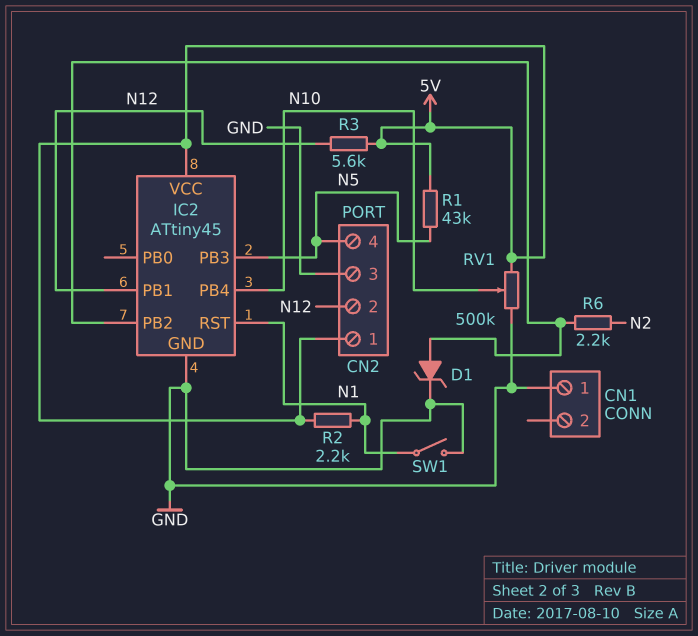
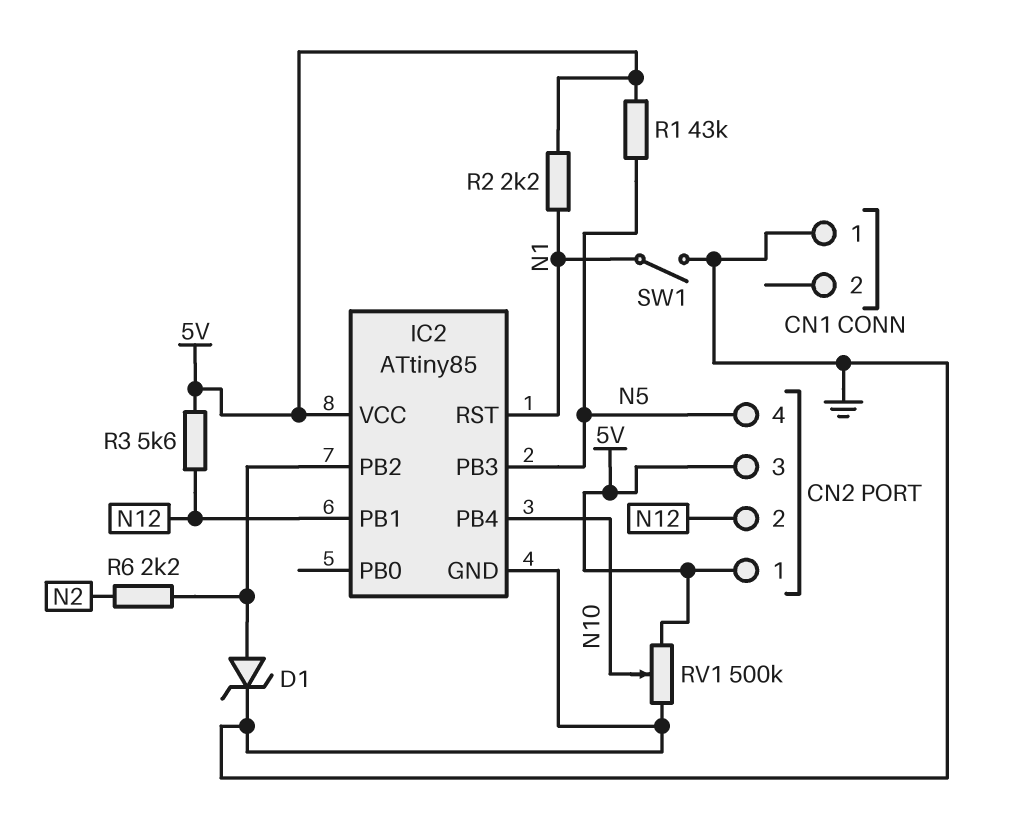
CN2 pin 3: GND -> 5V
IC2: ATtiny45 -> ATtiny85

